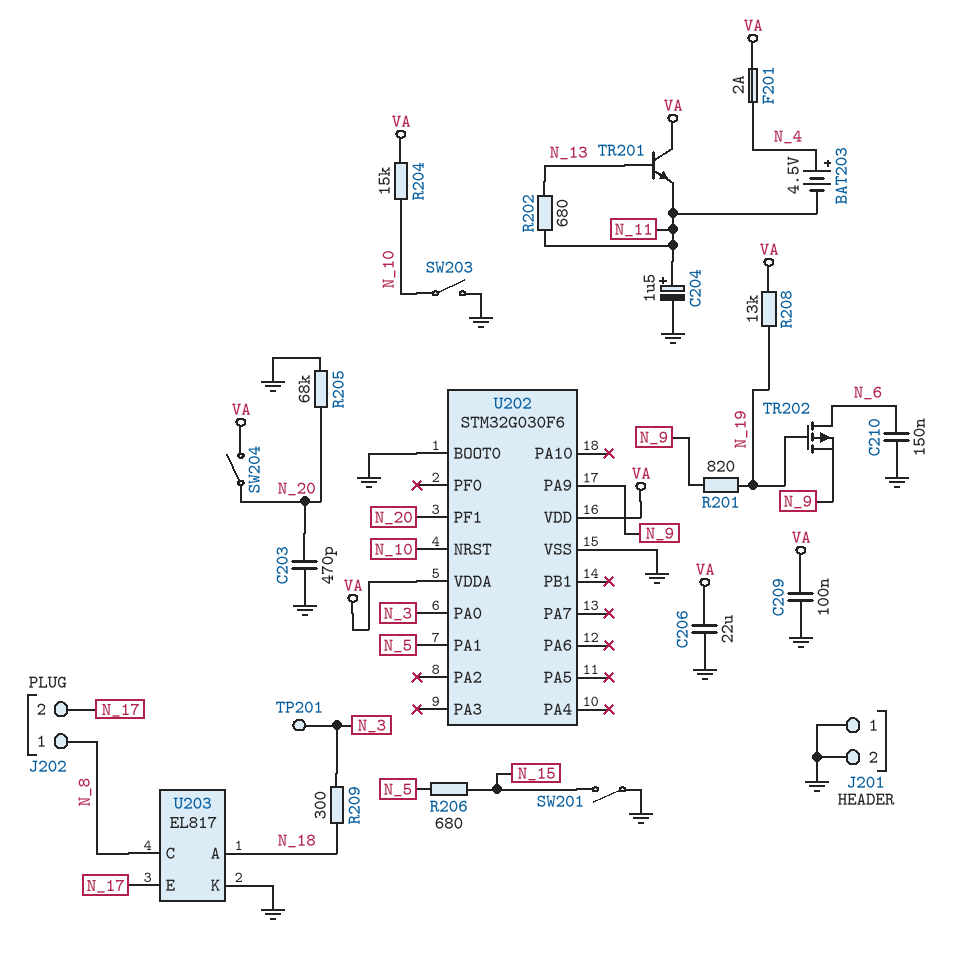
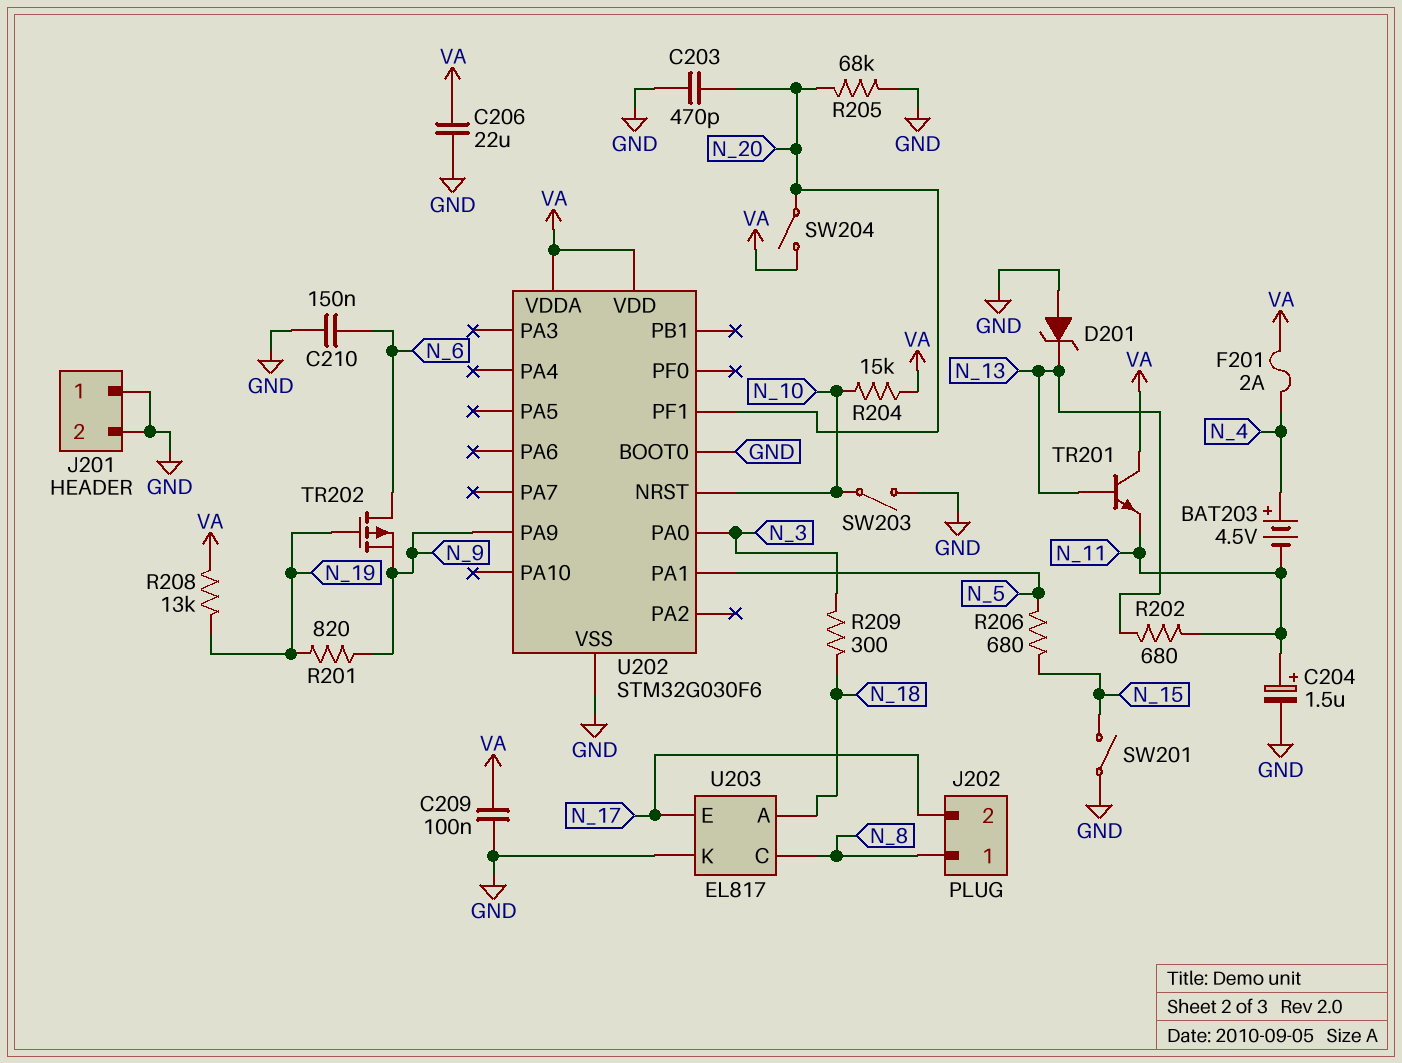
D201: none -> zener (A GND, K N_13)
TP201: test point (N_3) -> none

